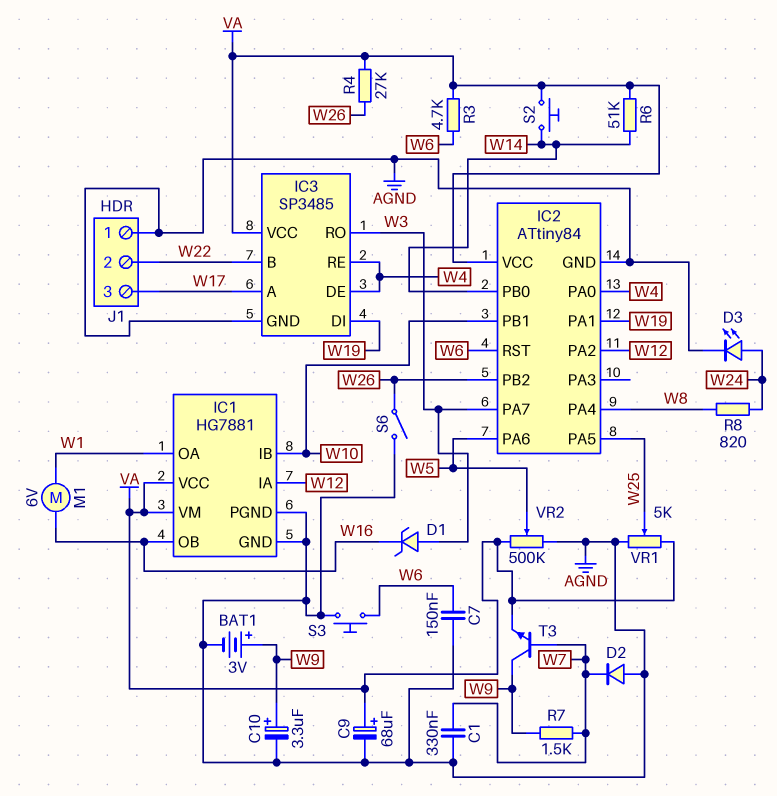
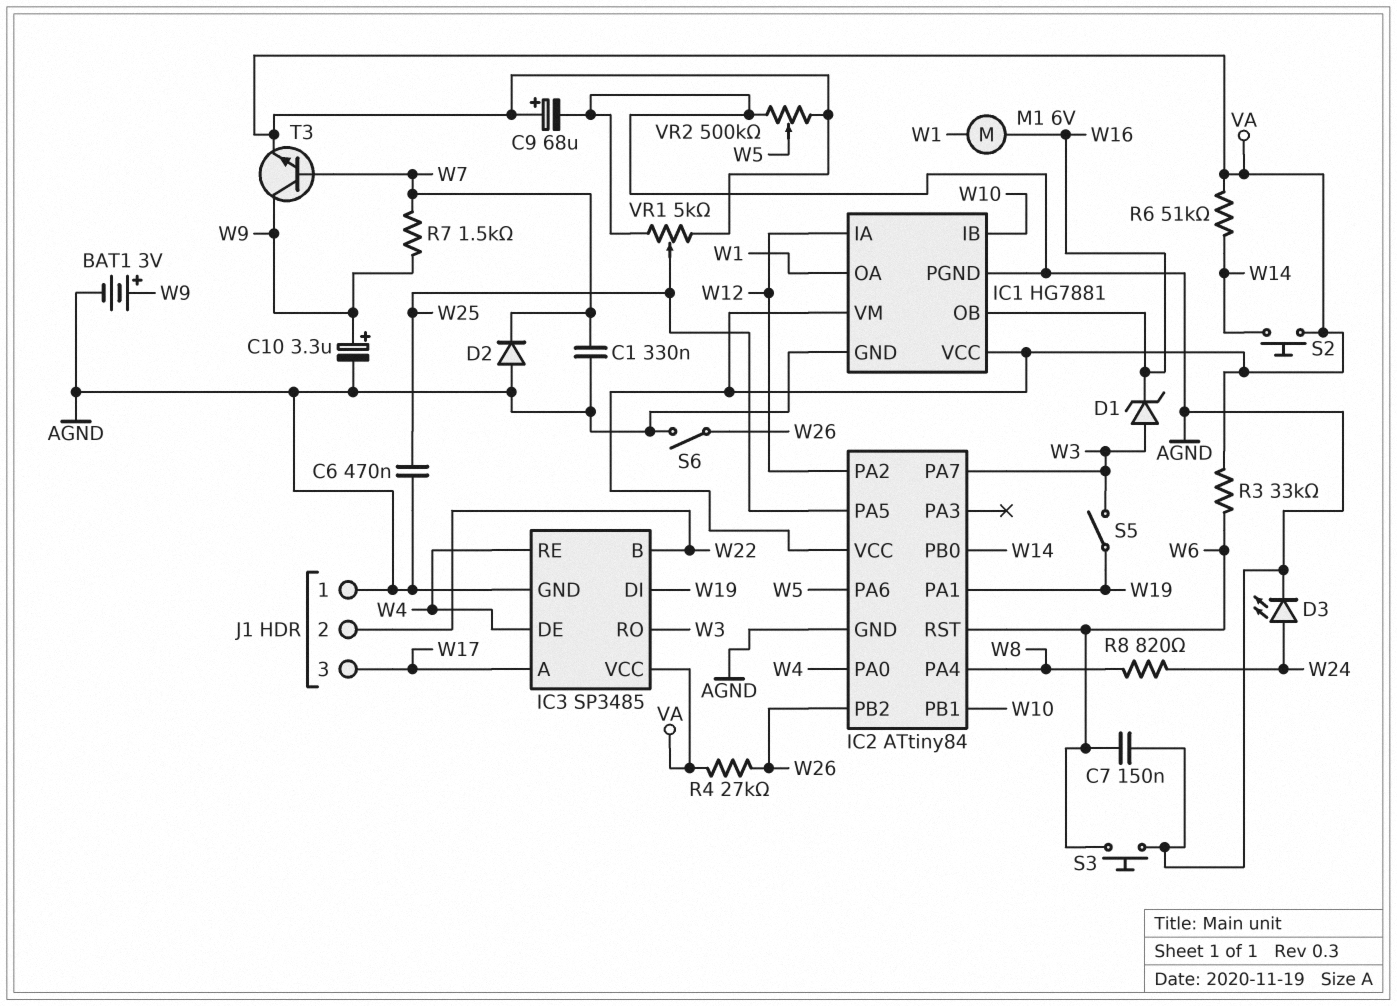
C6: none -> 470nF (AGND, W25)
R3: 4.7k (VA, W6) -> 33k (VA, W6)
S5: none -> switch (W3, W19)

